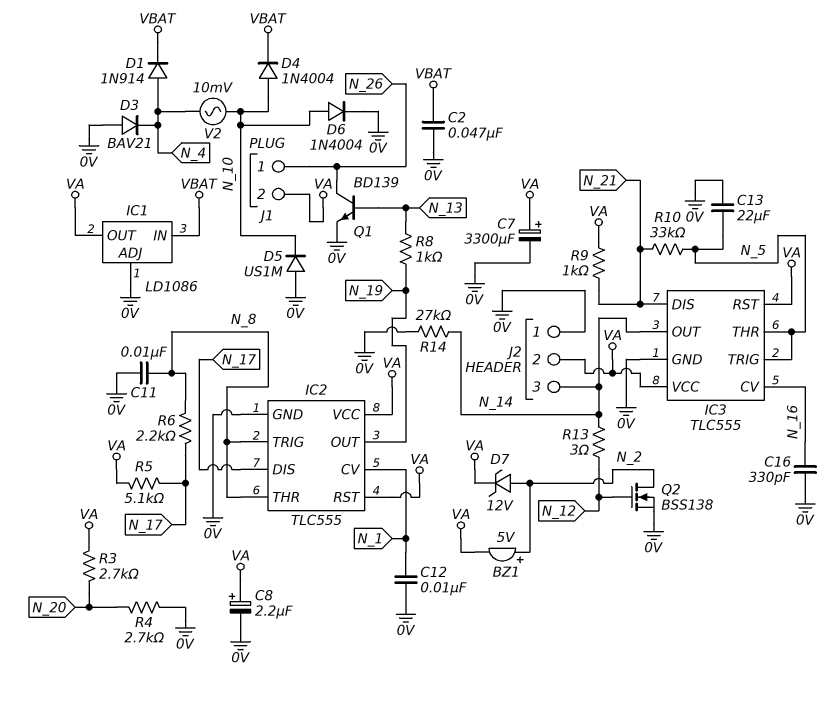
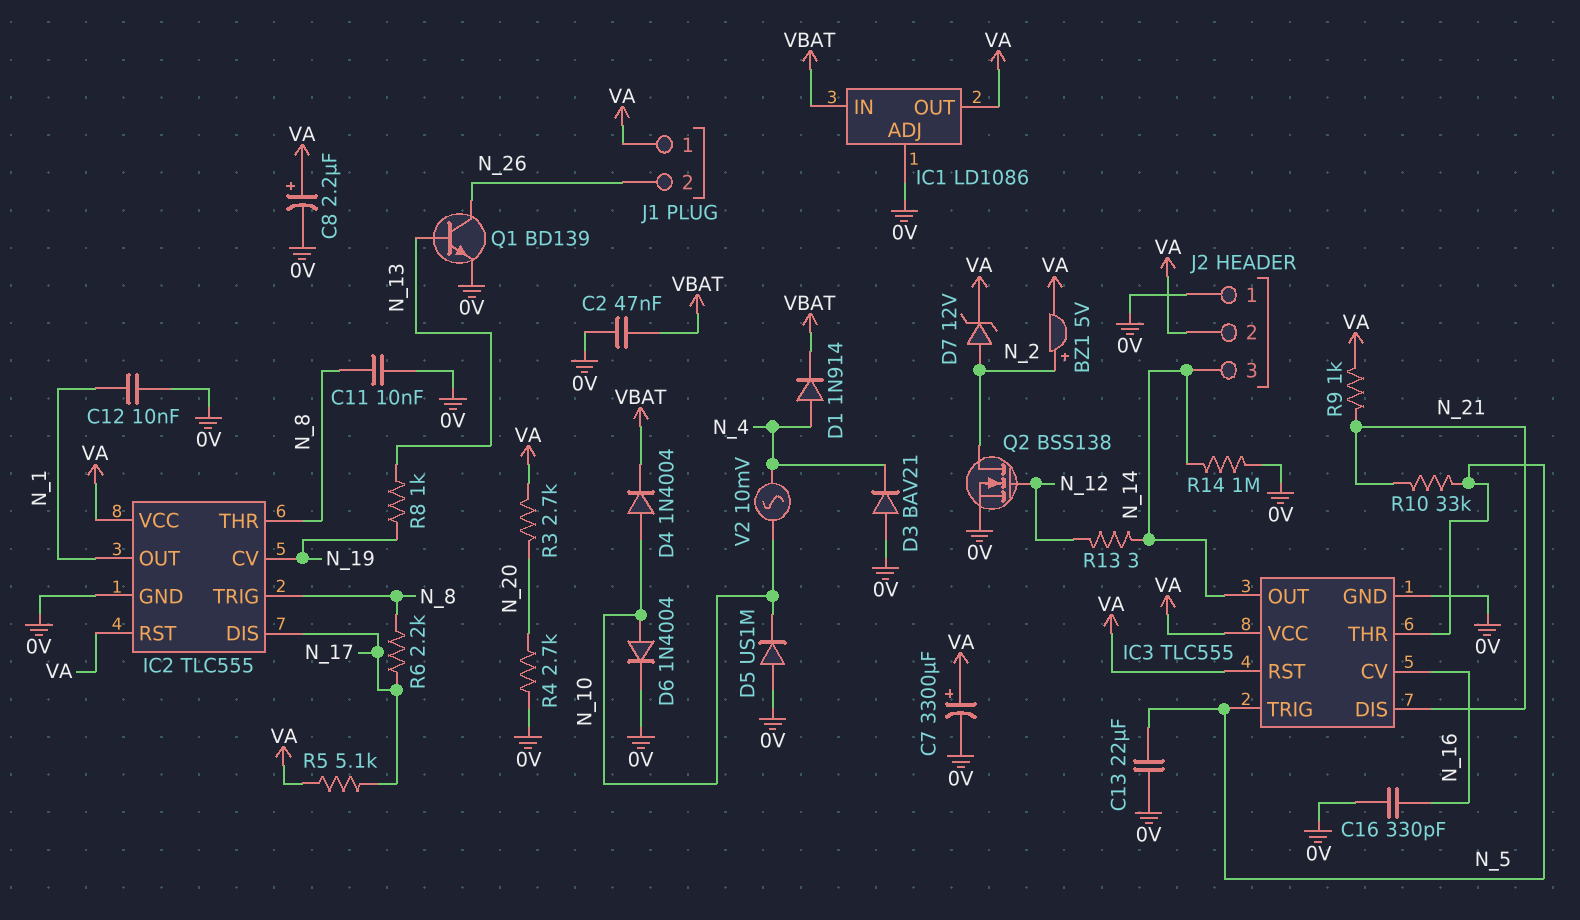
IC2 pin CV: N_1 -> N_19
IC2 pin OUT: N_19 -> N_1
J1 pin 1: N_26 -> VA
J1 pin 2: VA -> N_26
R14: 27k (0V, N_14) -> 1M (0V, N_14)

